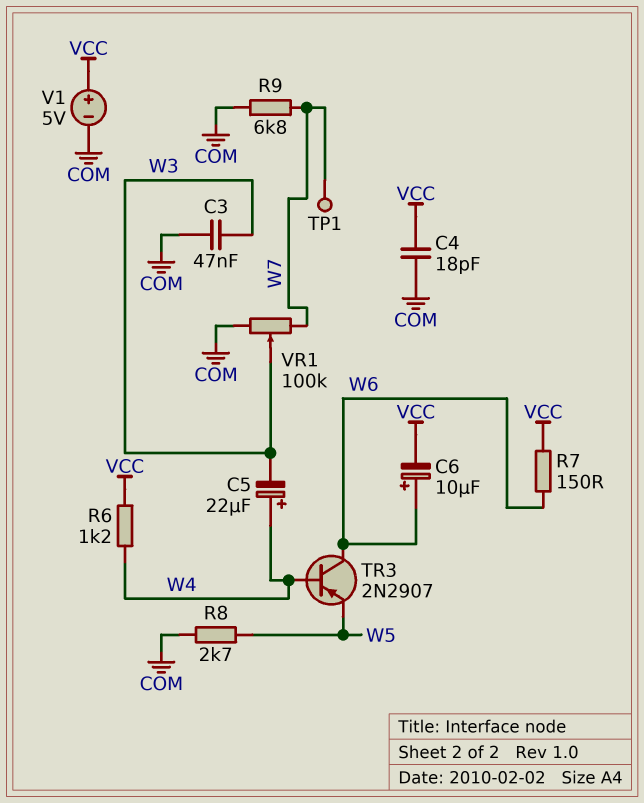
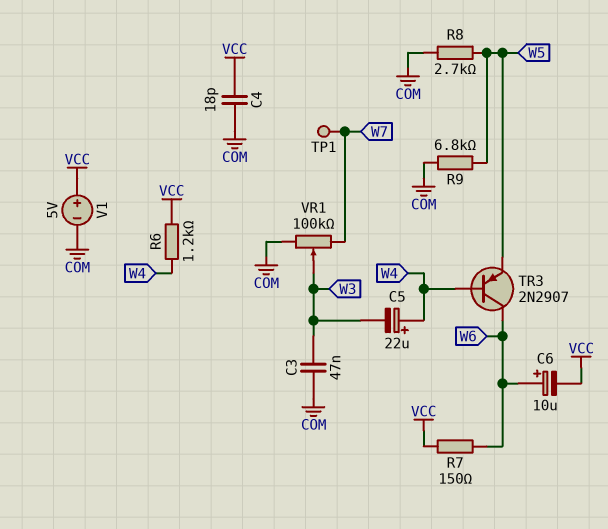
R9: 6.8k (COM, W7) -> 6.8k (COM, W5)

